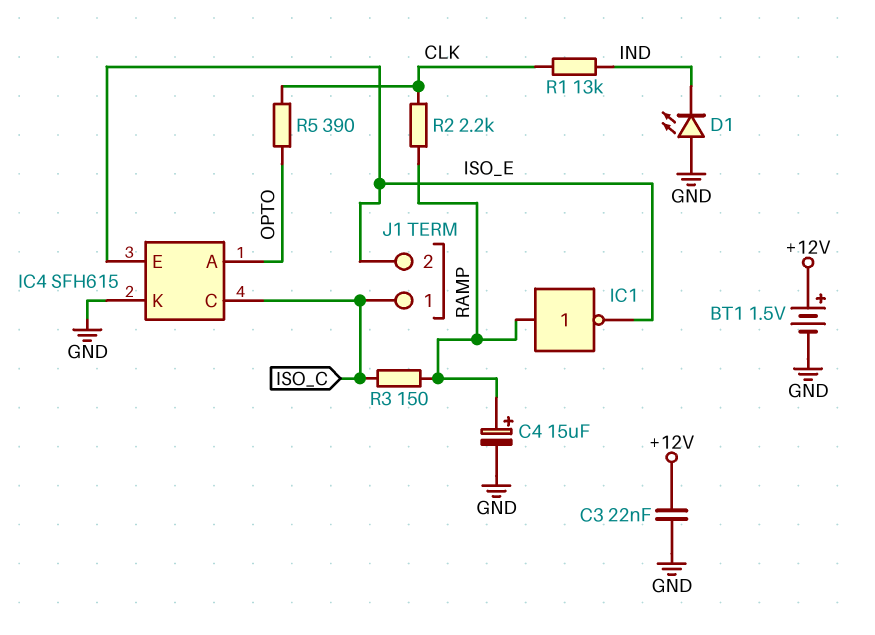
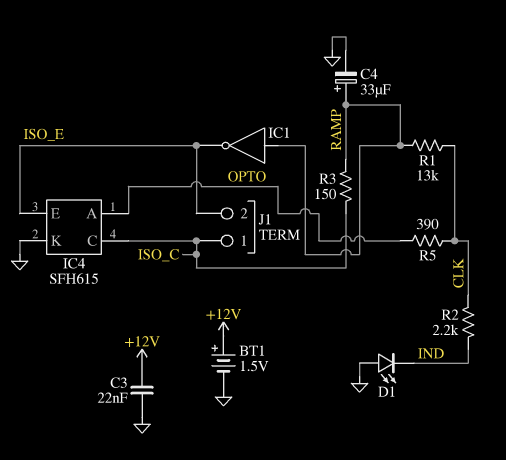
C4: 15uF (plus RAMP, minus GND) -> 33uF (plus RAMP, minus GND)
R1: 13k (CLK, IND) -> 13k (CLK, RAMP)
R2: 2.2k (CLK, RAMP) -> 2.2k (CLK, IND)

